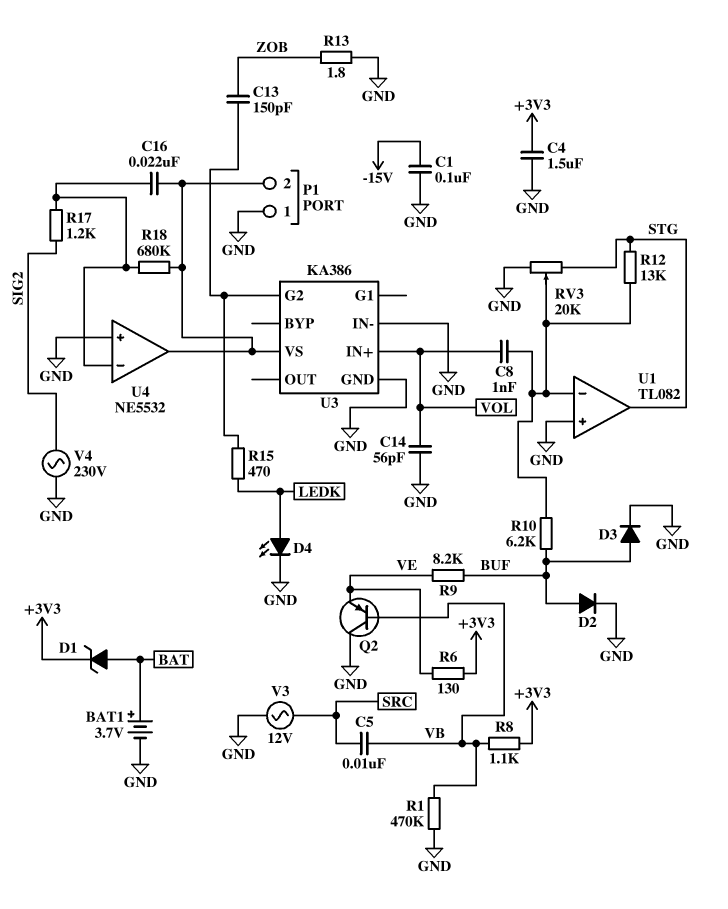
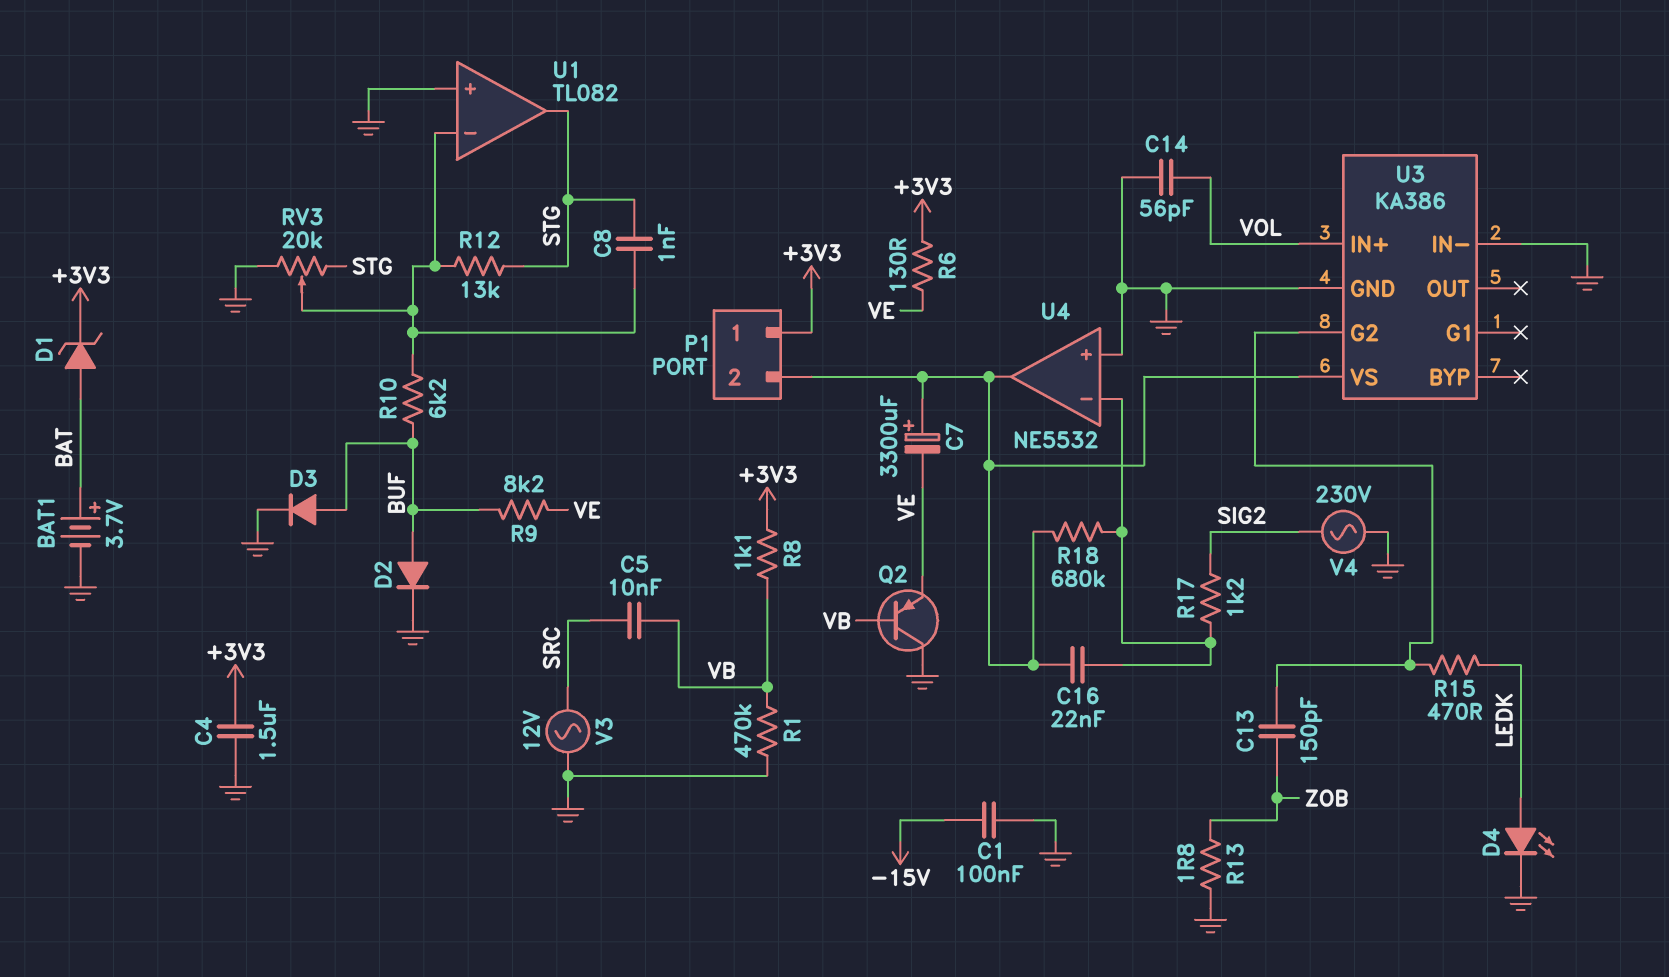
C7: none -> 3300uF (plus P1/2, minus VE)
C8: 1nF (U1/in-, VOL) -> 1nF (STG, U1/in-)
P1 pin 1: GND -> +3V3

